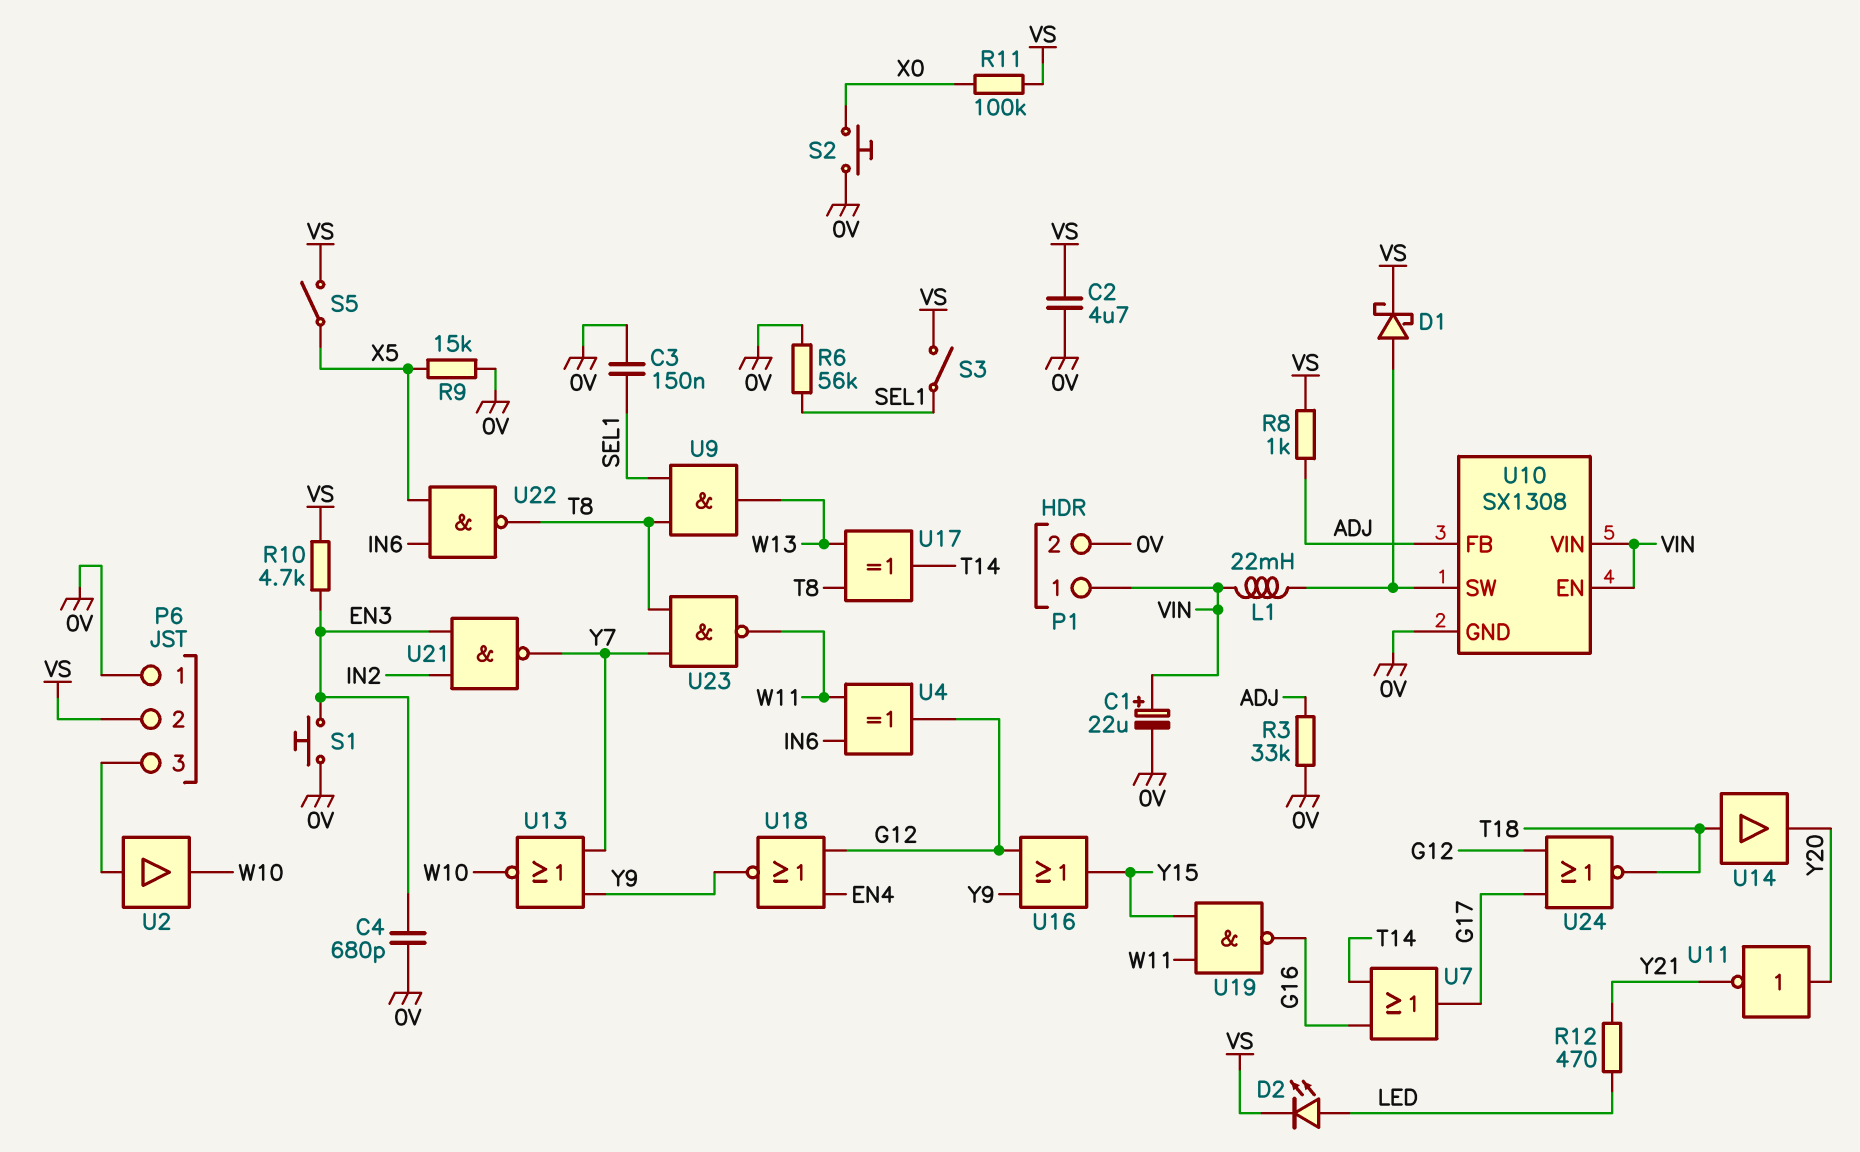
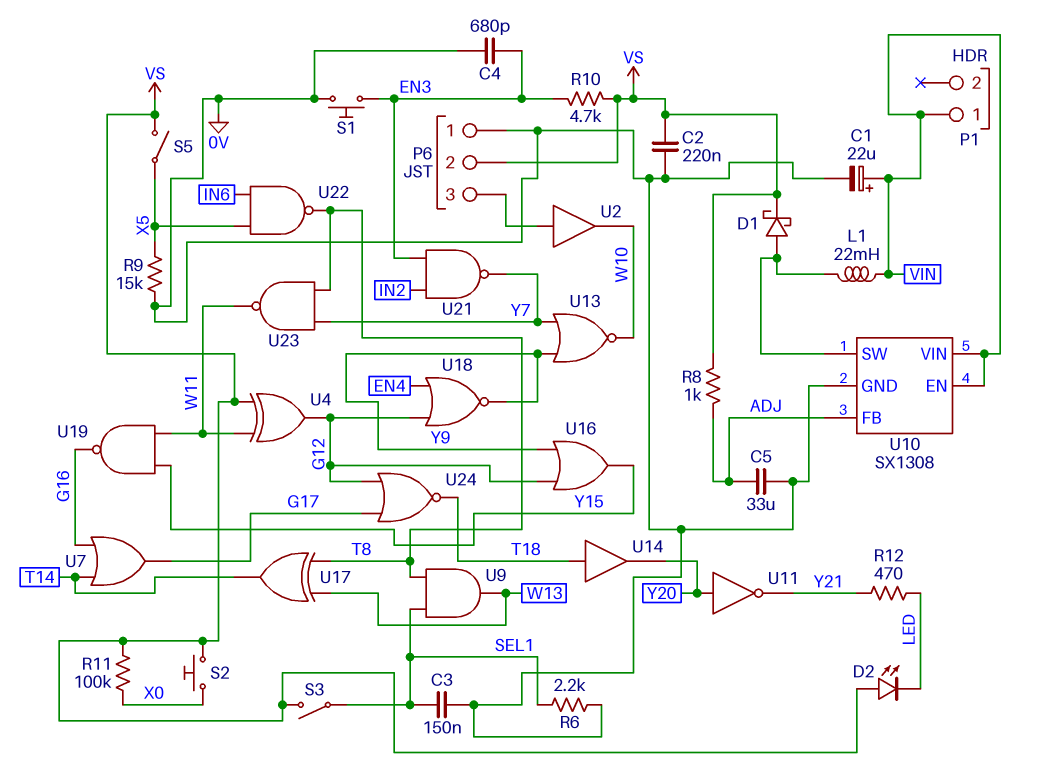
C2: 4.7uF (0V, VS) -> 220nF (0V, VS)
C5: none -> 33uF (0V, ADJ)
D2: LED (A LED, K VS) -> LED (A VS, K LED)
P1 pin 2: 0V -> none
R3: 33k (0V, ADJ) -> none
R6: 56k (0V, SEL1) -> 2.2k (0V, SEL1)
S2: button (0V, X0) -> button (VS, X0)
U4: XOR (in IN6, in W11, out G12) -> XOR (in VS, in W11, out G12)

